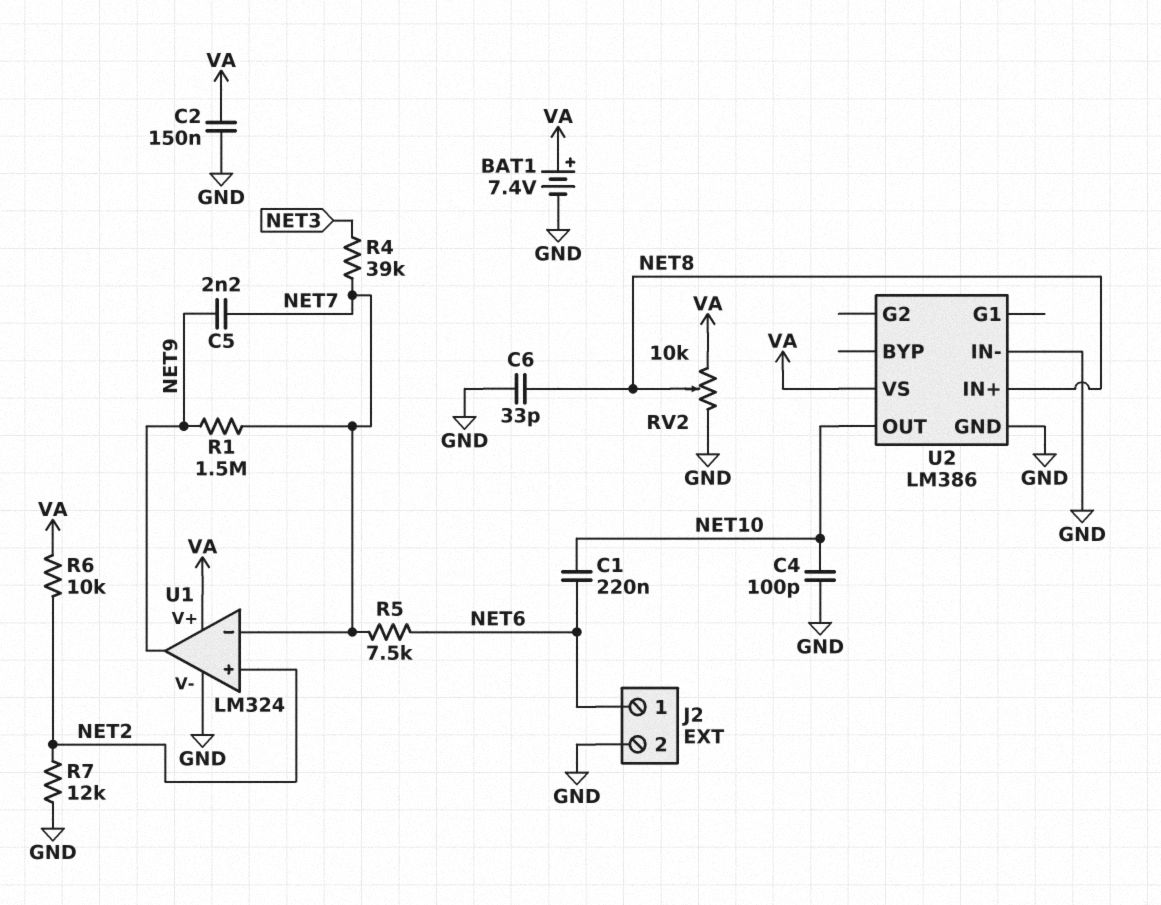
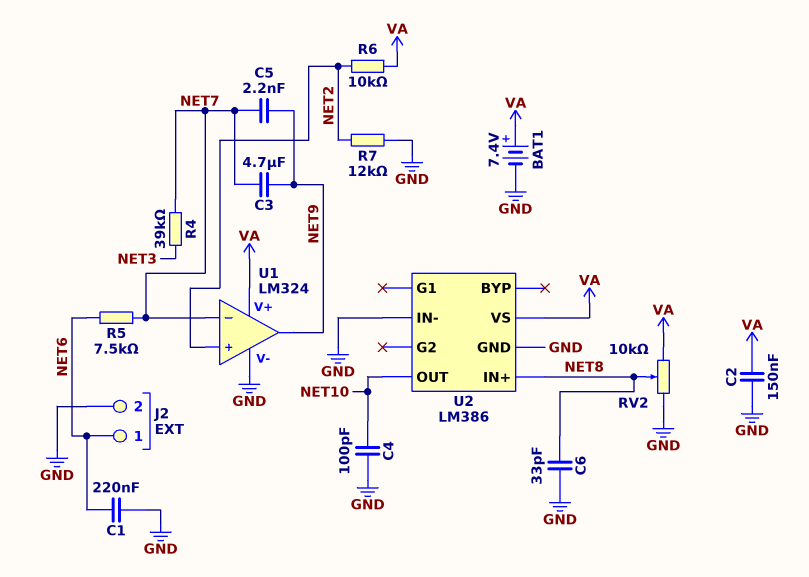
C1: 220nF (NET6, NET10) -> 220nF (GND, NET6)
C3: none -> 4.7uF (NET7, NET9)
R1: 1.5M (NET7, NET9) -> none

